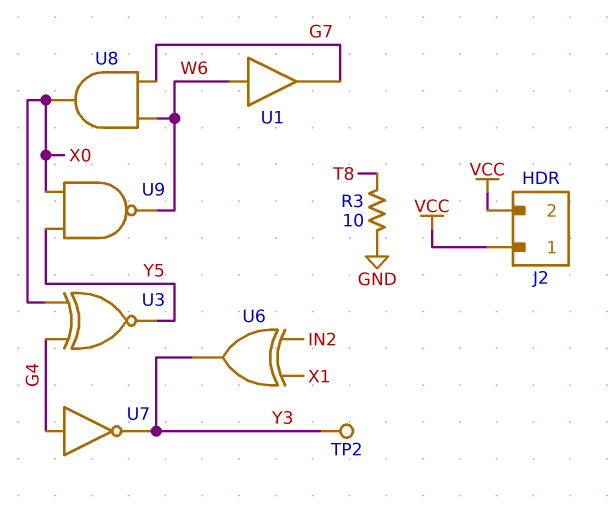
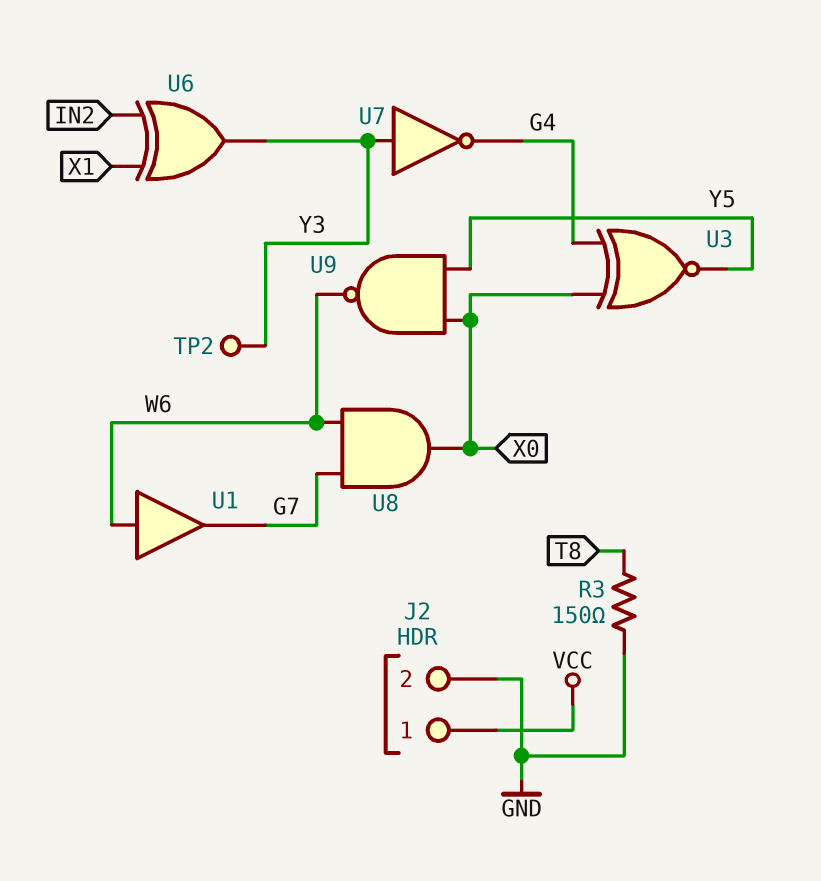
J2 pin 2: VCC -> GND
R3: 10 (GND, T8) -> 150 (GND, T8)
U7: NOT (in G4, out Y3) -> NOT (in Y3, out G4)

